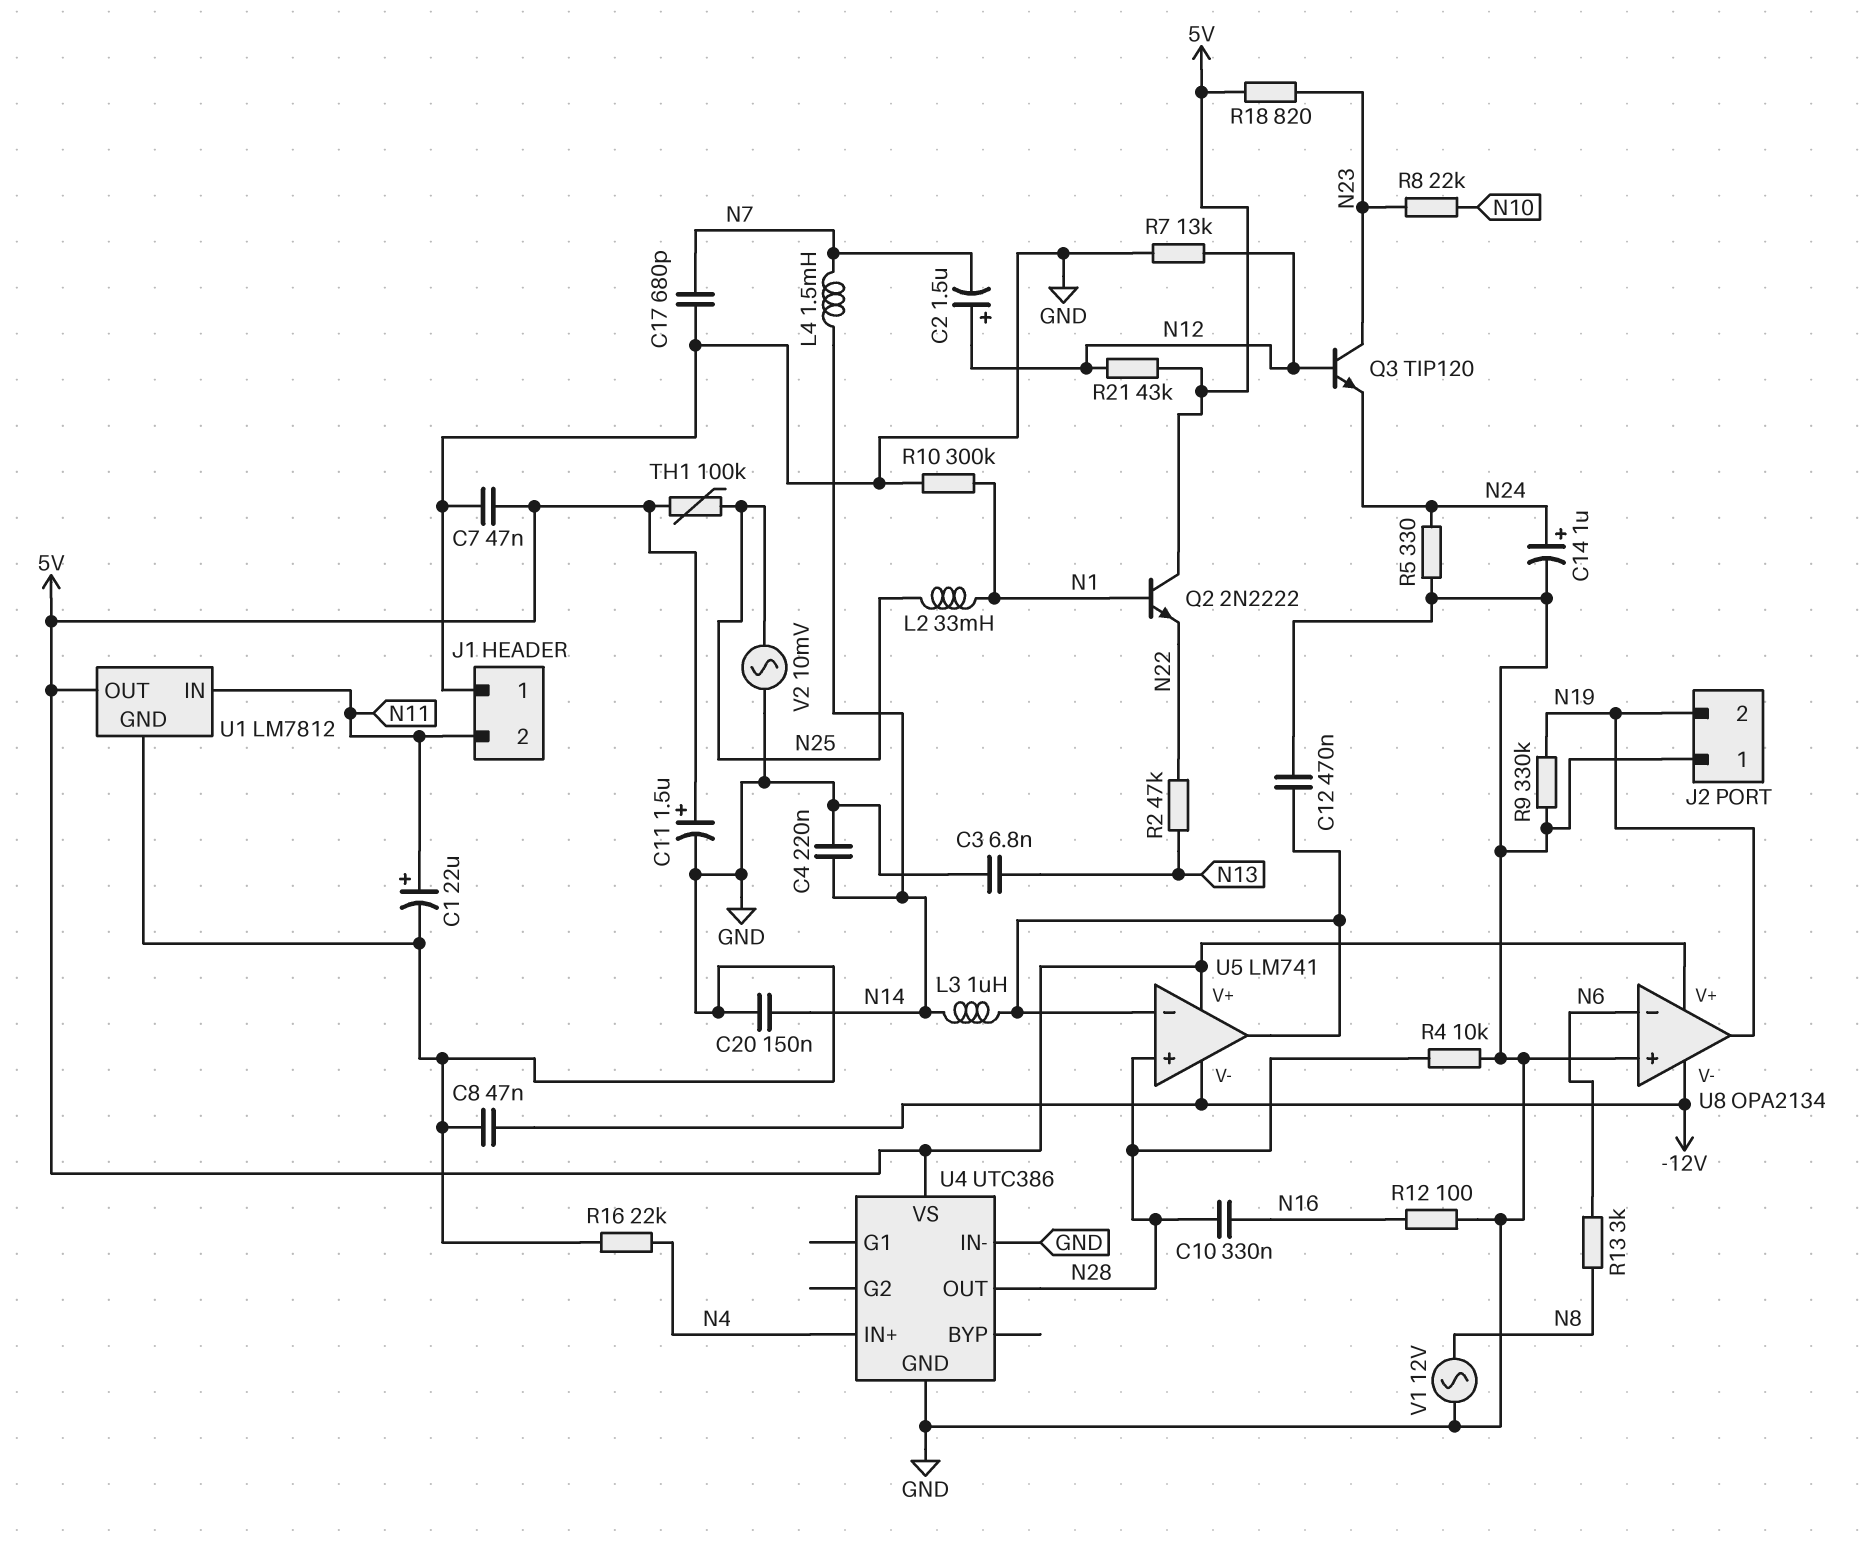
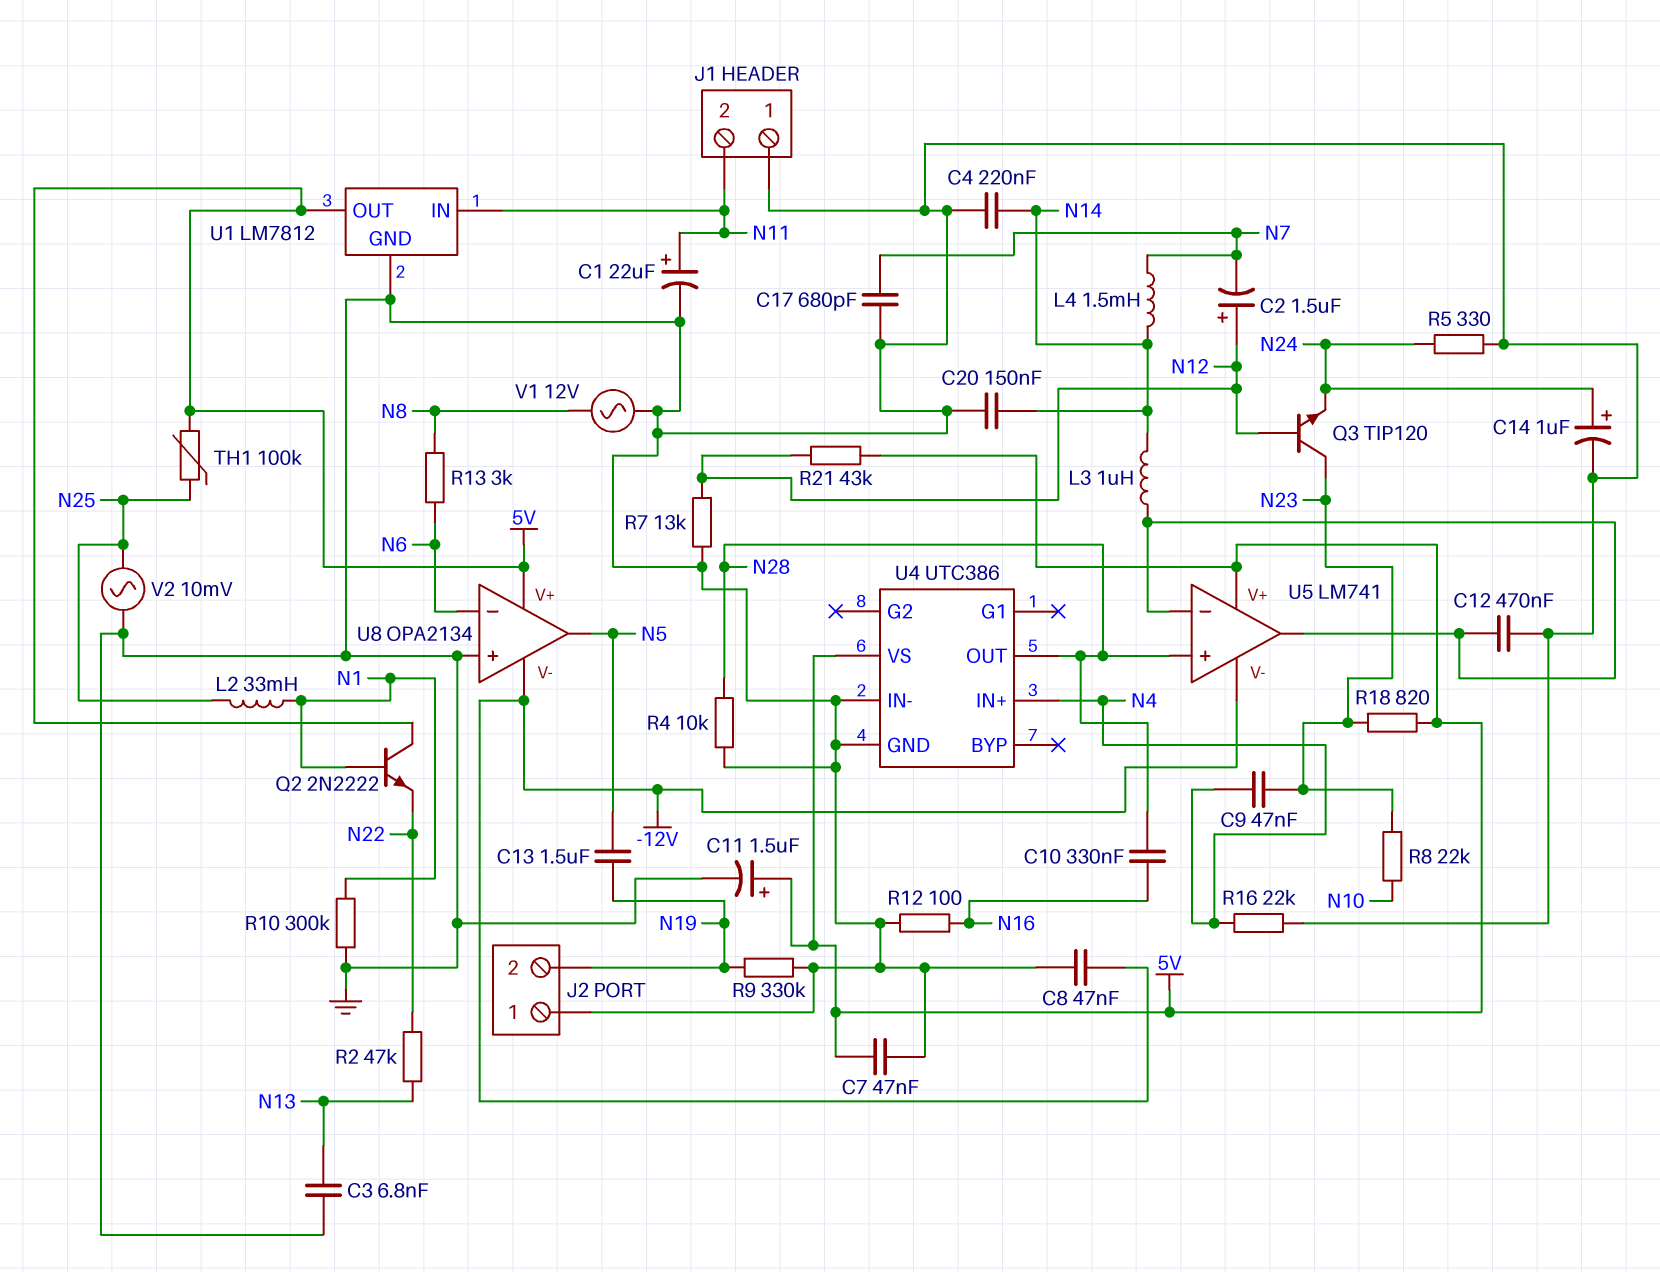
C9: none -> 47nF (N4, N23)
C13: none -> 1.5uF (N5, N19)
U8 pin out: N19 -> N5

